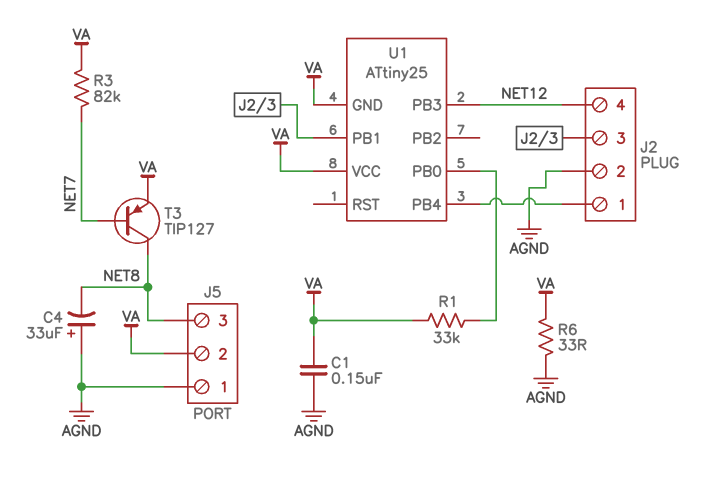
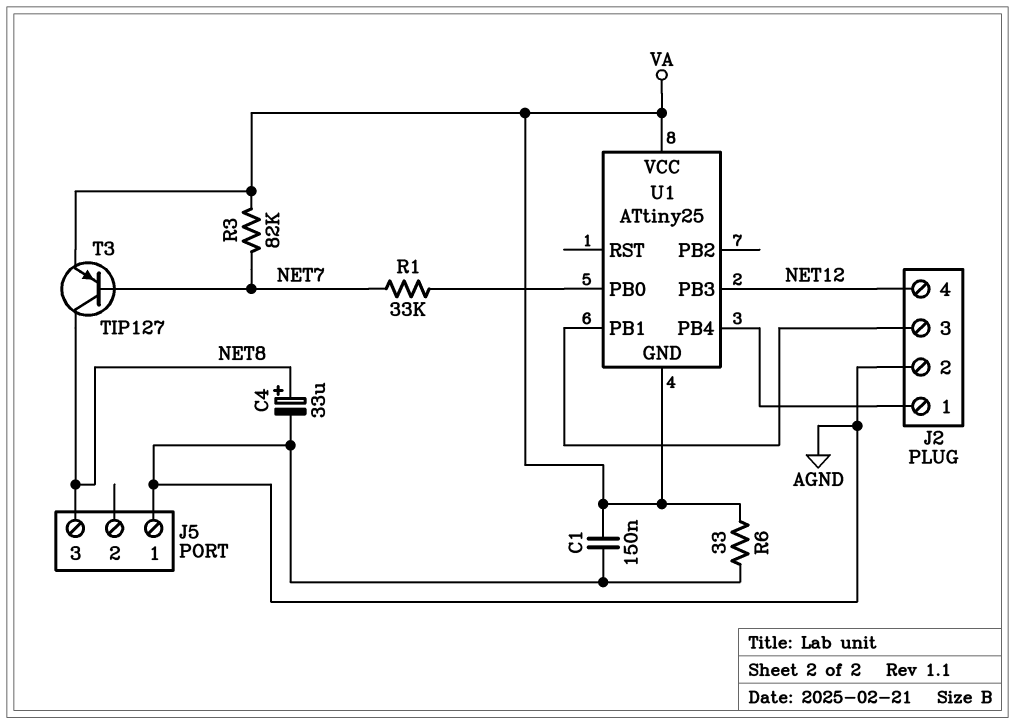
C4: 33uF (plus AGND, minus NET8) -> 33uF (plus NET8, minus AGND)
J5 pin 2: VA -> none
R1: 33k (U1/PB0, VA) -> 33k (NET7, U1/PB0)

